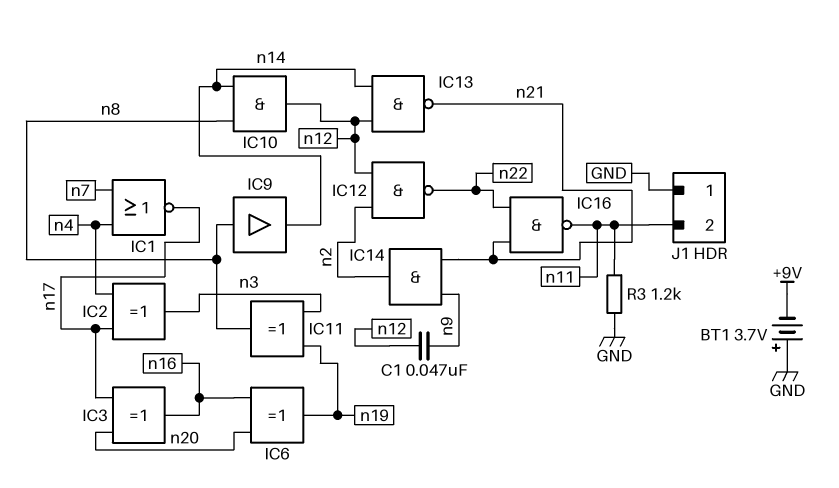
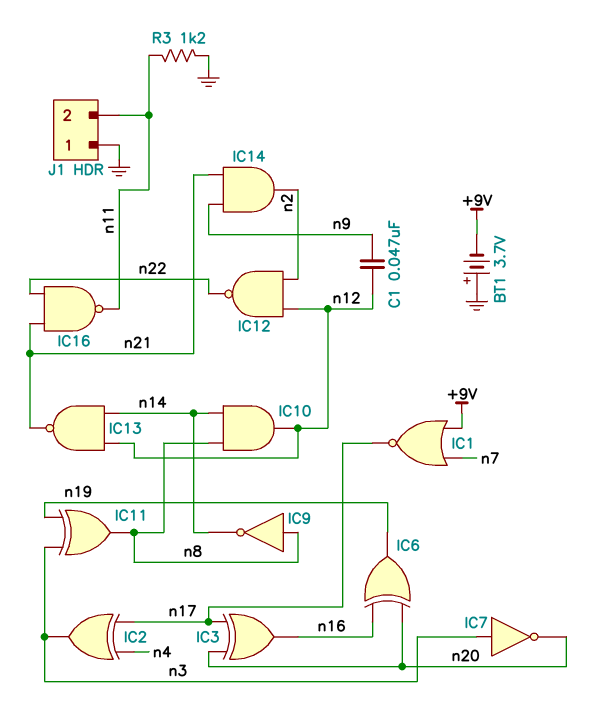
IC1: NOR (in n4, in n7, out n17) -> NOR (in +9V, in n7, out n17)
IC7: none -> NOT (in n3, out n20)
IC9: buffer (in n8, out n14) -> NOT (in n8, out n14)

